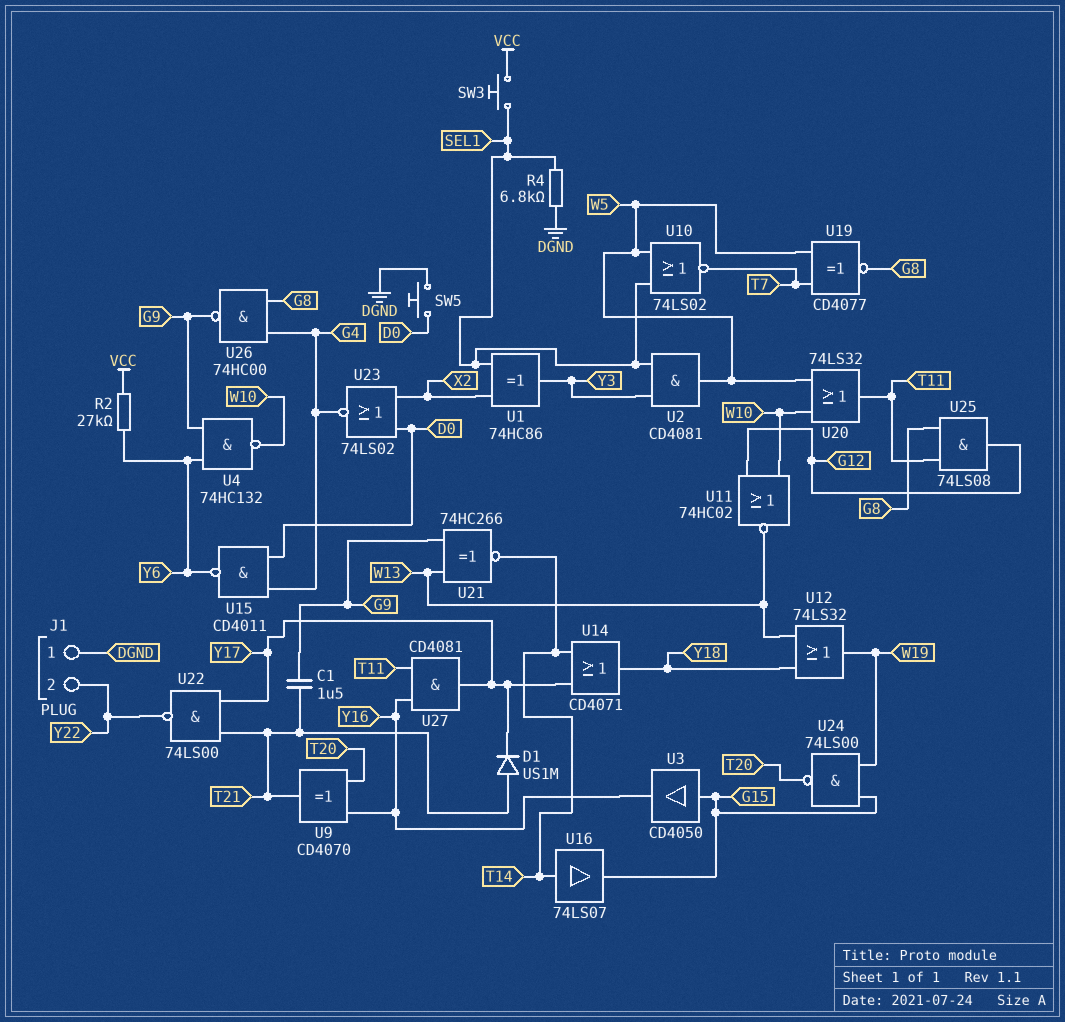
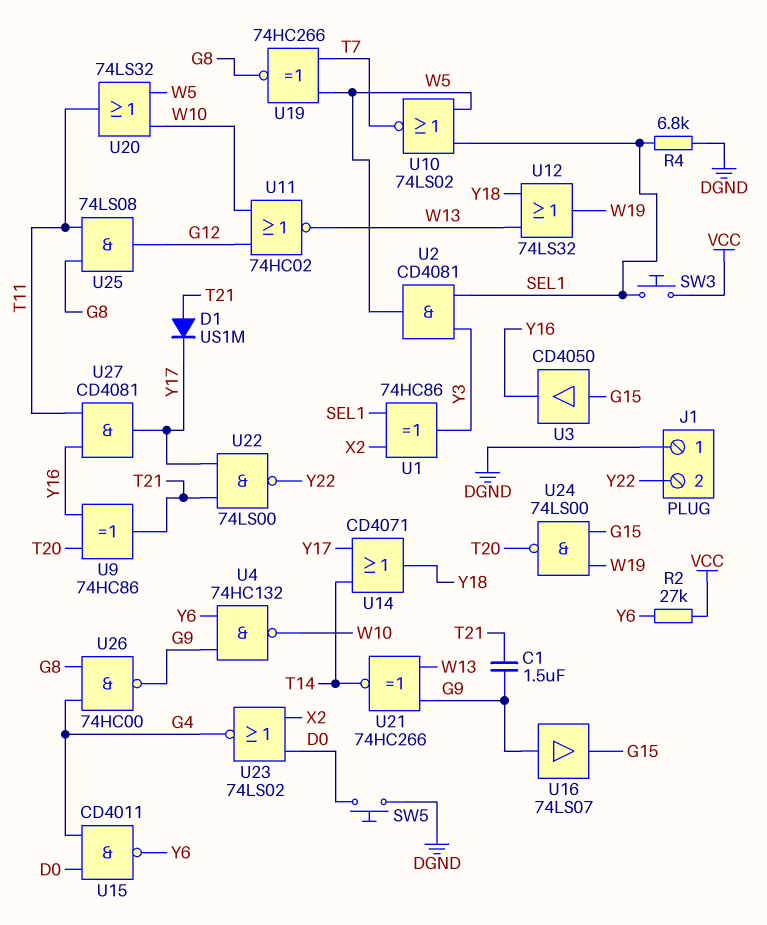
U9: XOR CD4070 (in T20, in Y16, out T21) -> XOR 74HC86 (in T20, in Y16, out T21)
U16: buffer 74LS07 (in T14, out G15) -> buffer 74LS07 (in G9, out G15)
U19: XNOR CD4077 (in T7, in W5, out G8) -> XNOR 74HC266 (in T7, in W5, out G8)

